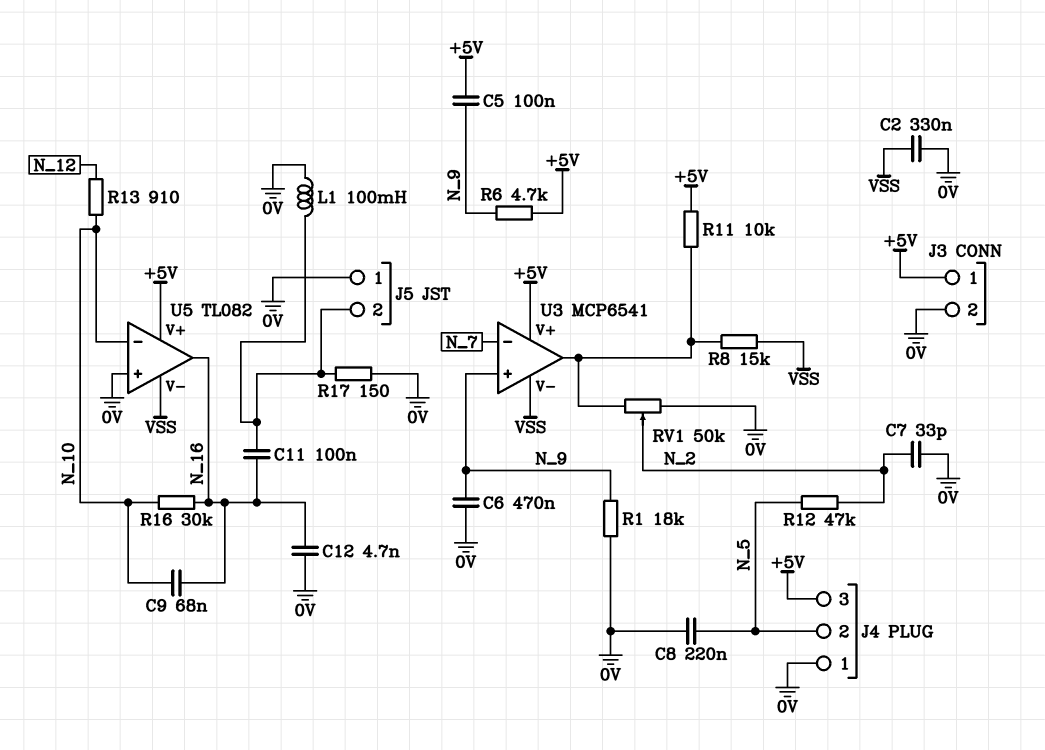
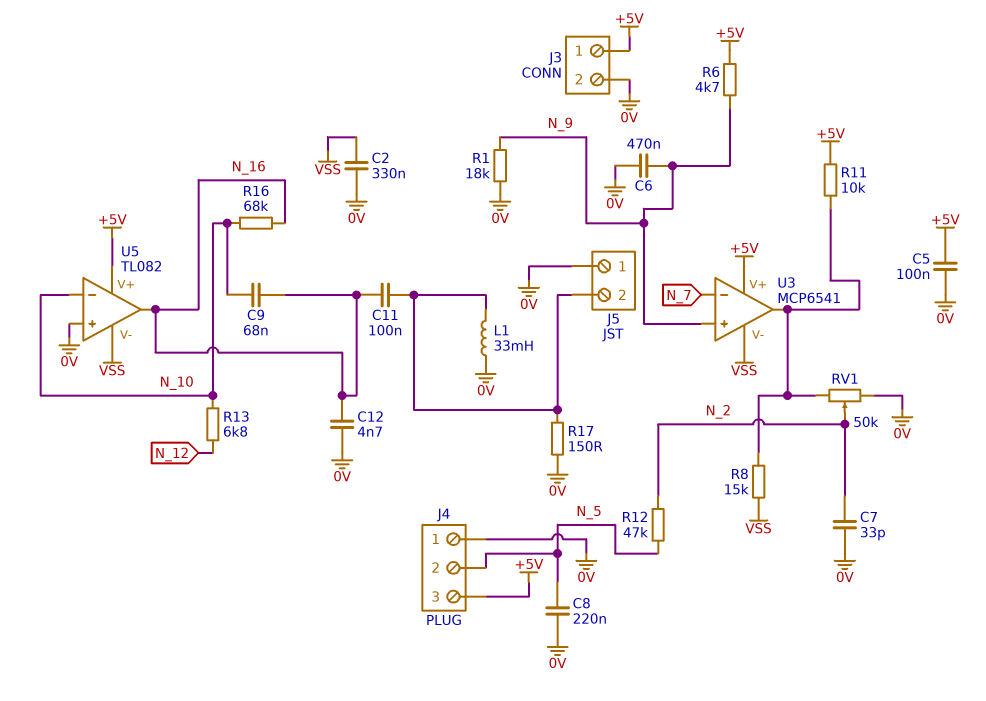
C5: 100nF (+5V, N_9) -> 100nF (+5V, 0V)
L1: 100mH (0V, J5/2) -> 33mH (0V, J5/2)
R13: 910 (N_10, N_12) -> 6.8k (N_10, N_12)
R16: 30k (N_10, N_16) -> 68k (N_10, N_16)

